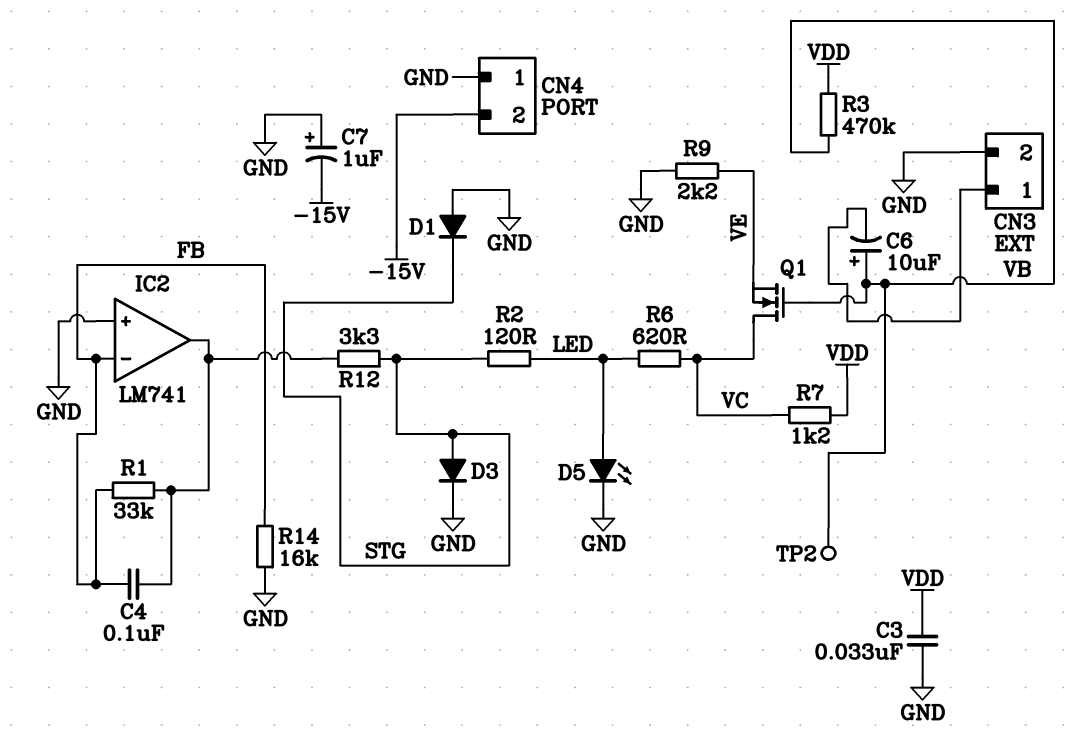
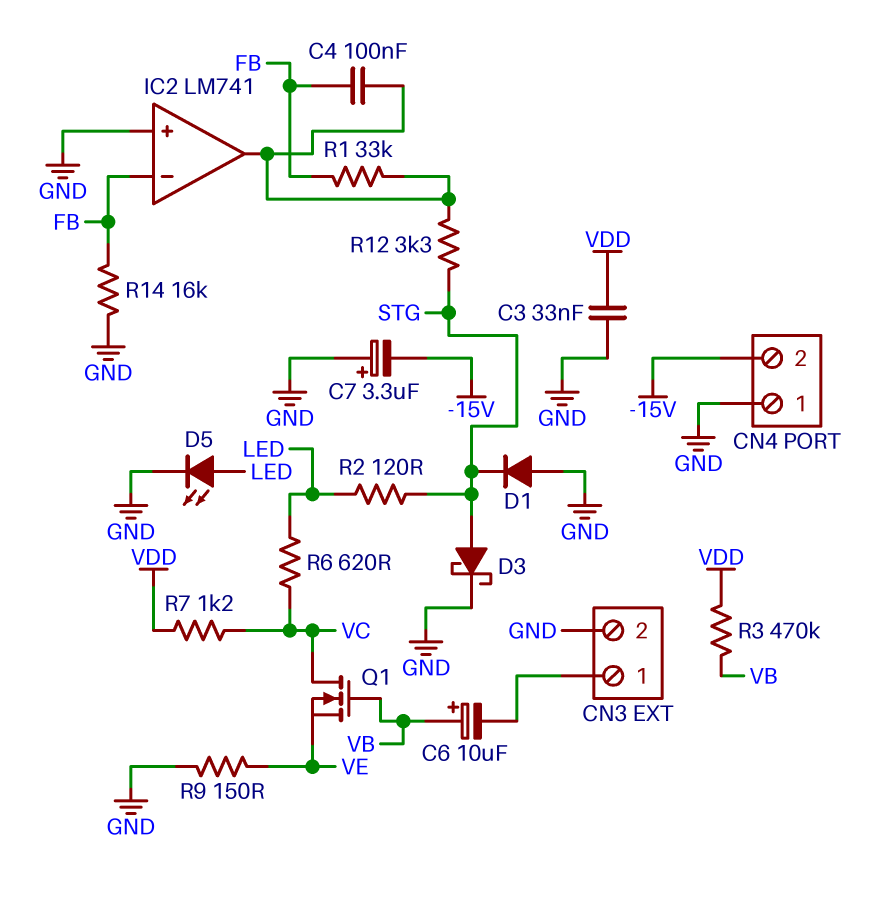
C7: 1uF (plus GND, minus -15V) -> 3.3uF (plus GND, minus -15V)
D3: diode (A STG, K GND) -> schottky (A STG, K GND)
R9: 2.2k (GND, VE) -> 150 (GND, VE)
TP2: test point (VB) -> none

